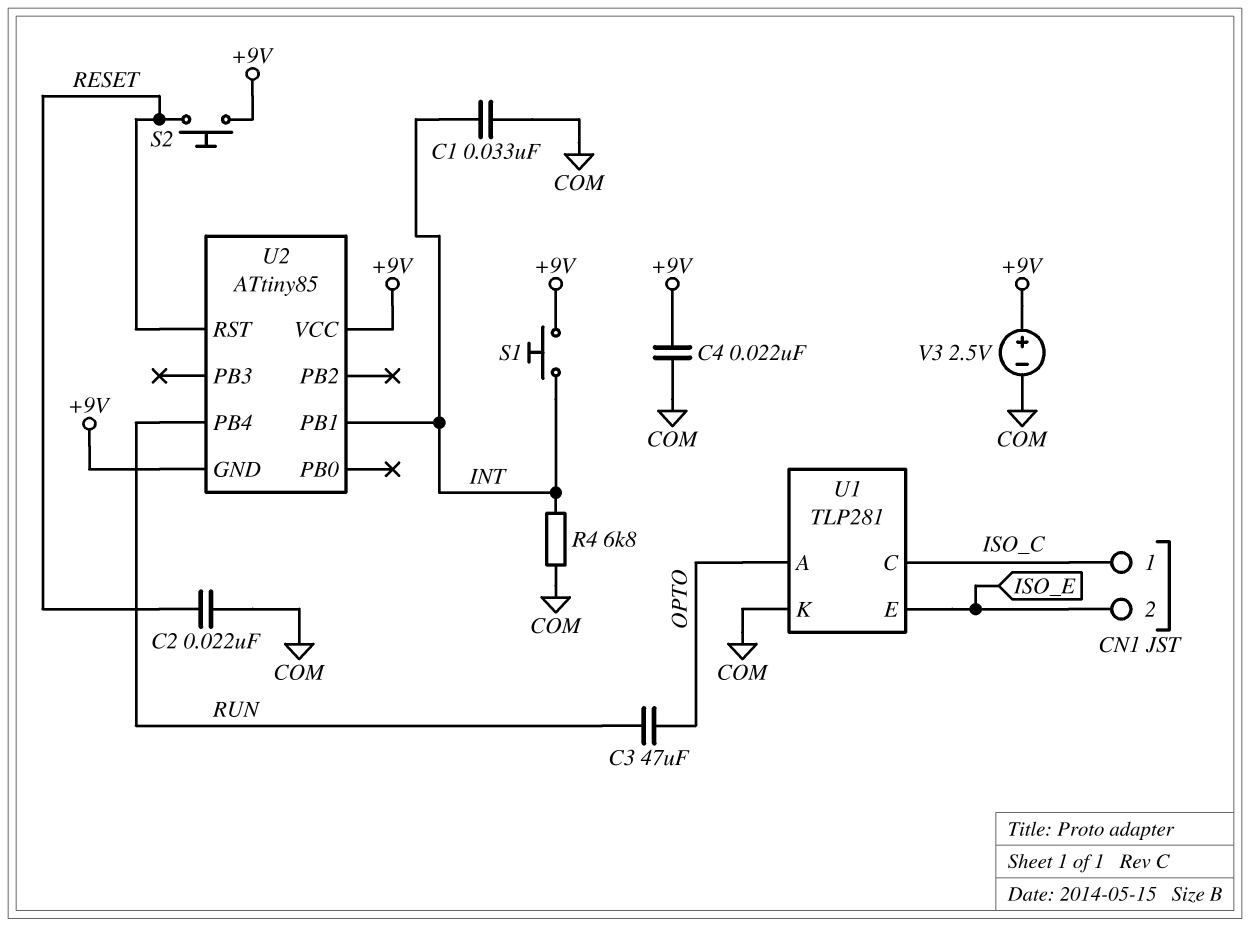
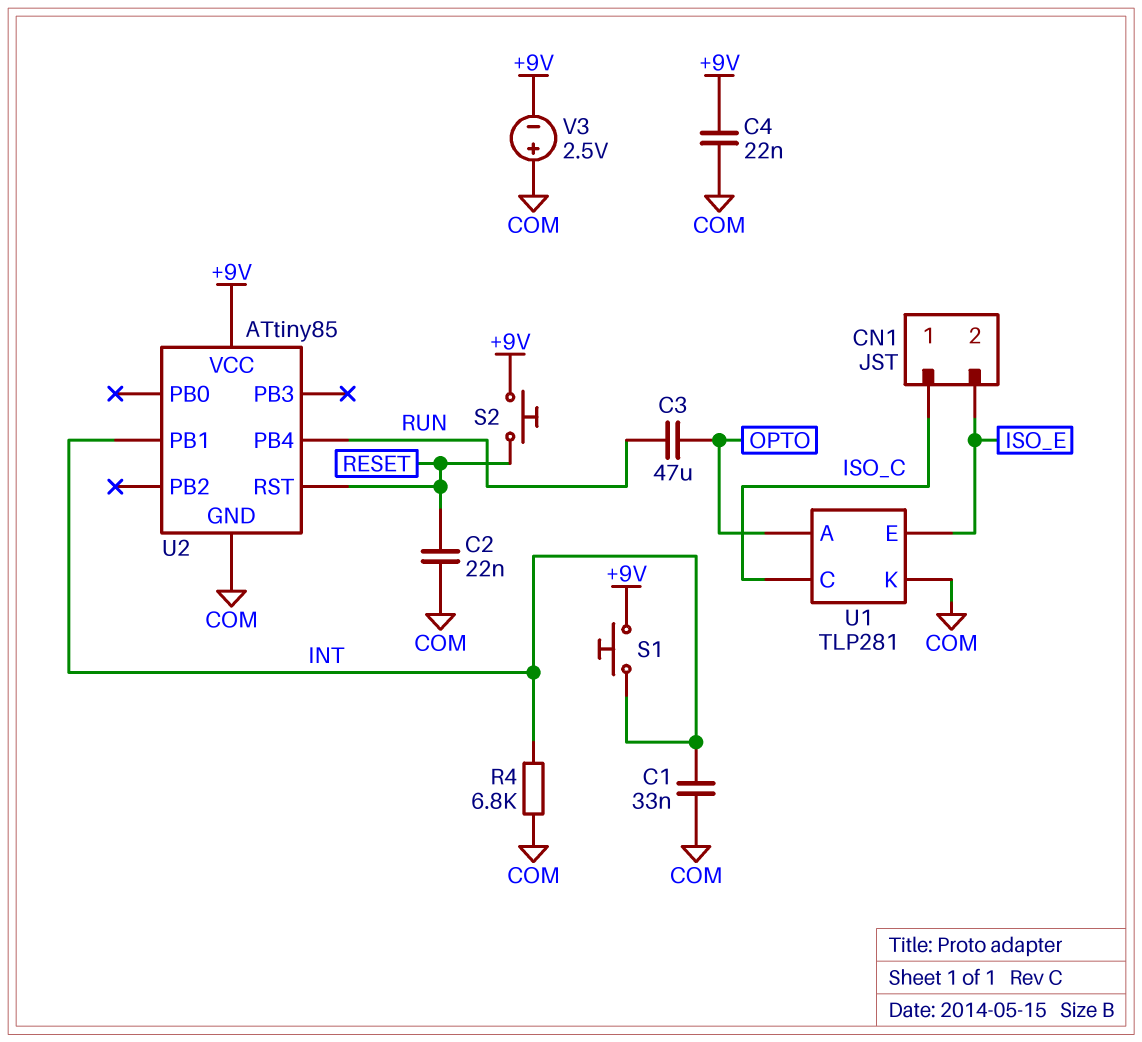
U2 pin GND: +9V -> COM
V3: 2.5V (plus +9V, minus COM) -> 2.5V (plus COM, minus +9V)

